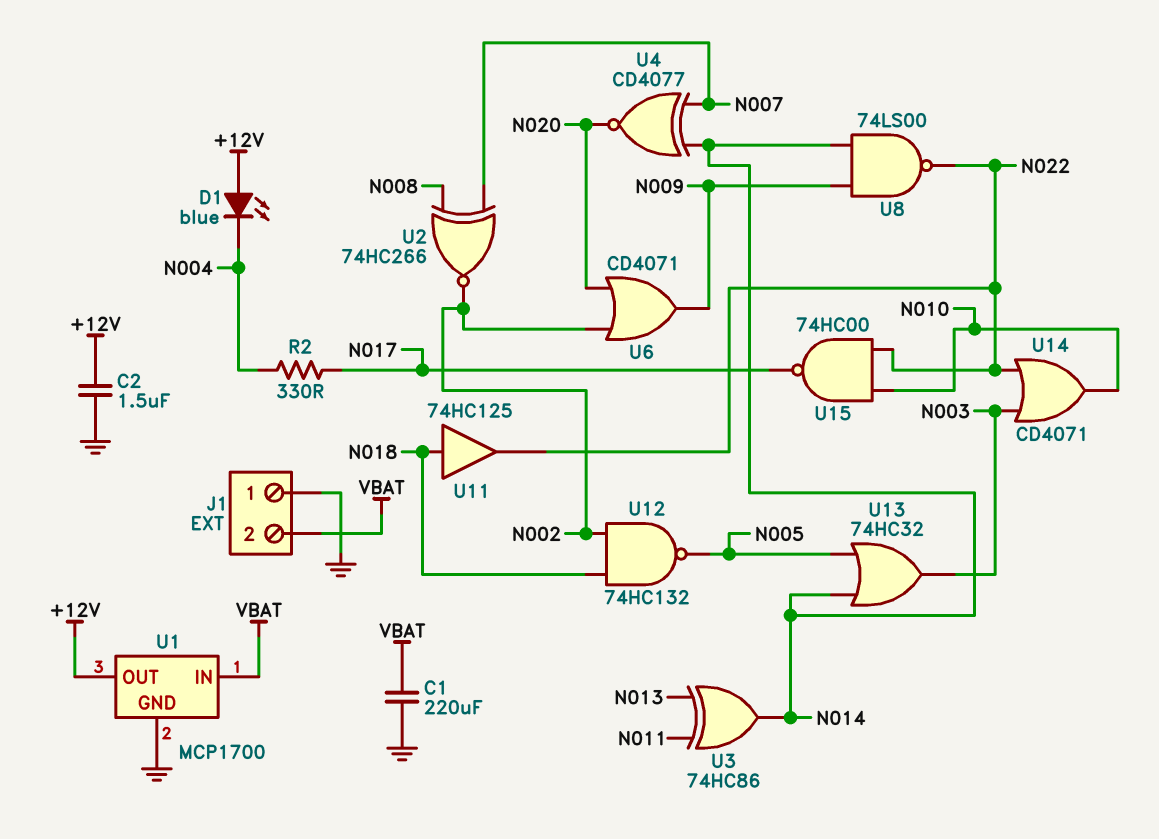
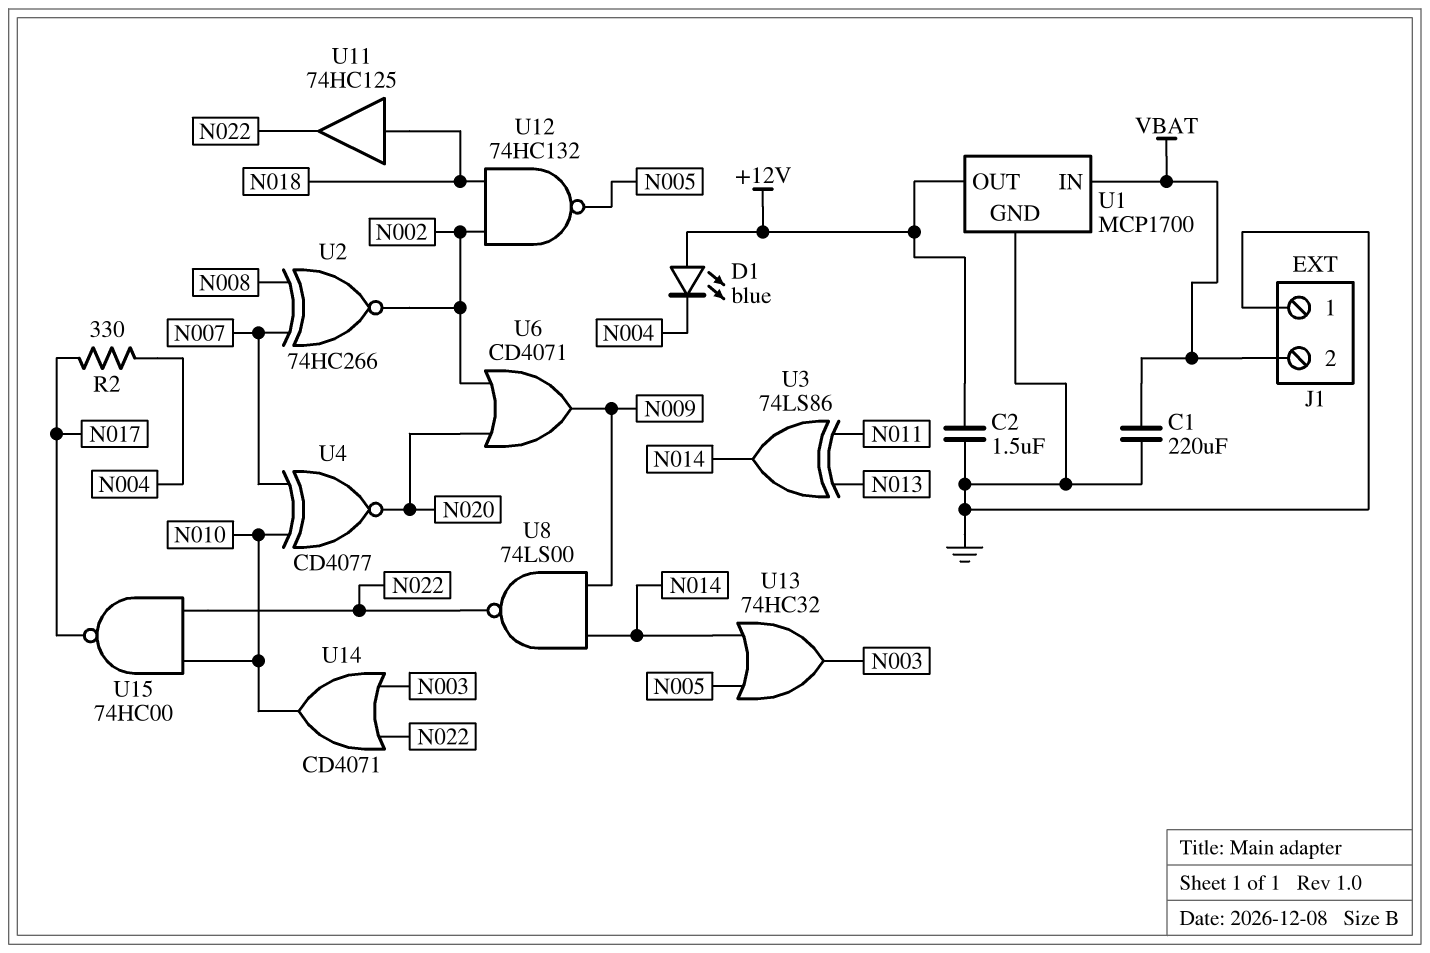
U3: XOR 74HC86 (in N011, in N013, out N014) -> XOR 74LS86 (in N011, in N013, out N014)
U4: XNOR CD4077 (in N007, in N014, out N020) -> XNOR CD4077 (in N007, in N010, out N020)

